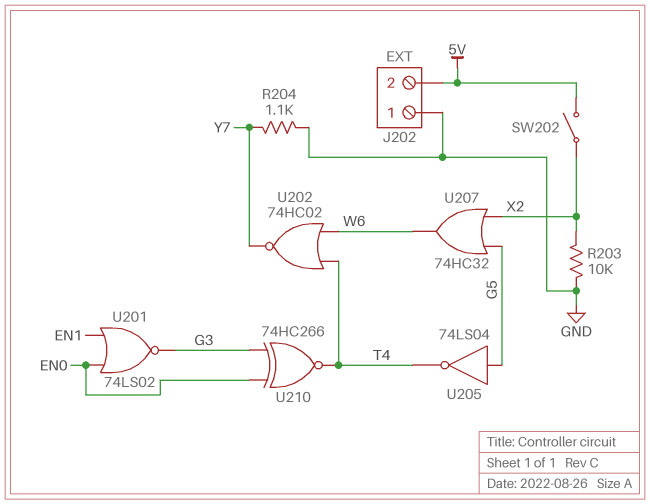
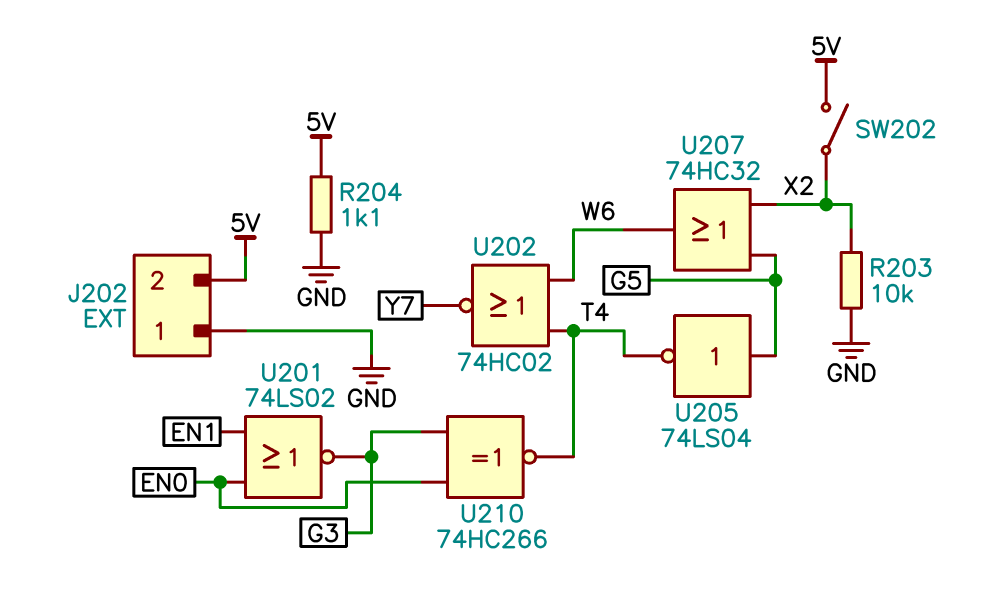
R204: 1.1k (GND, Y7) -> 1.1k (5V, GND)

